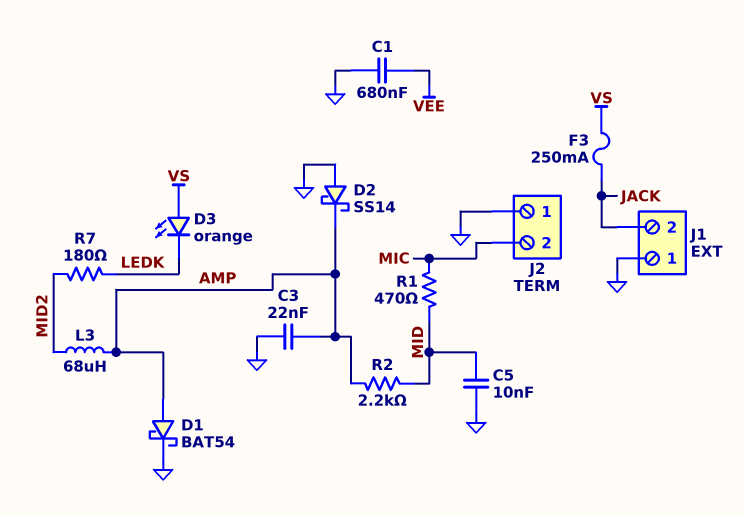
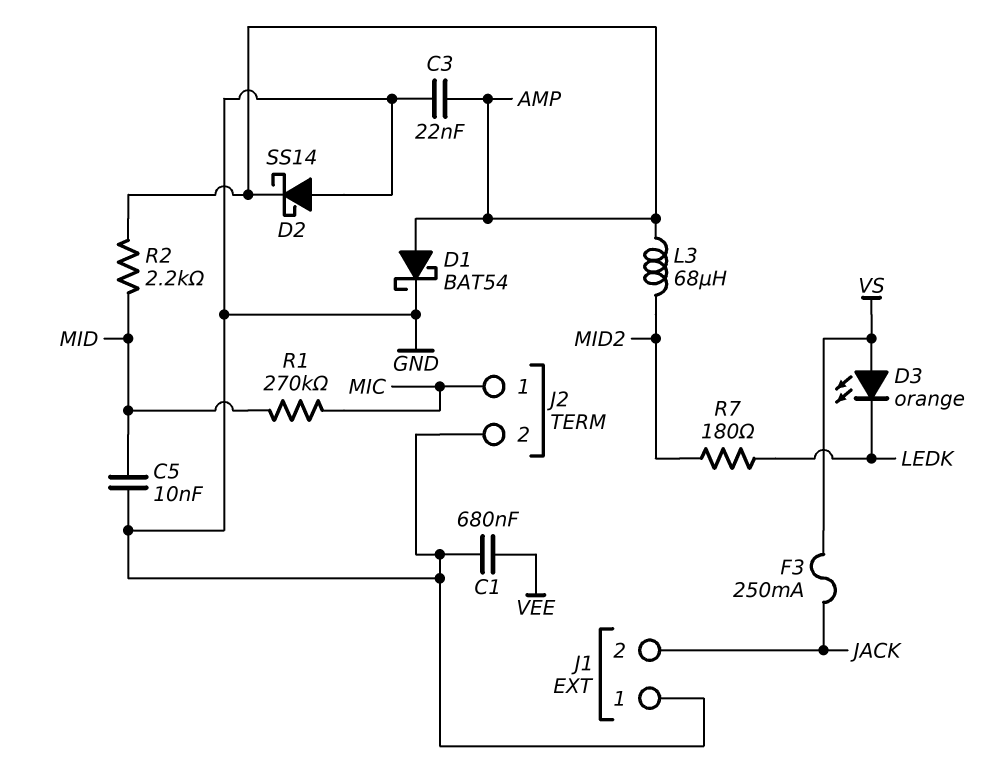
J2 pin 1: GND -> MIC
J2 pin 2: MIC -> GND
R1: 470 (MIC, MID) -> 270k (MIC, MID)

